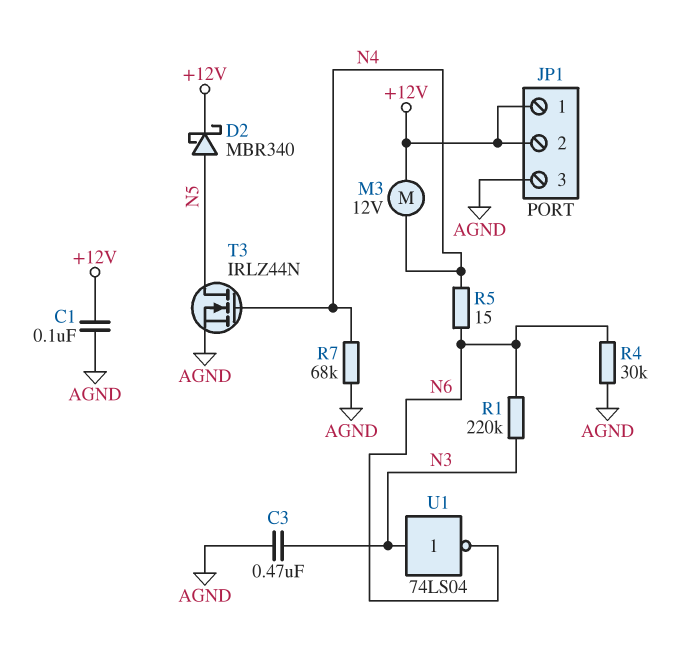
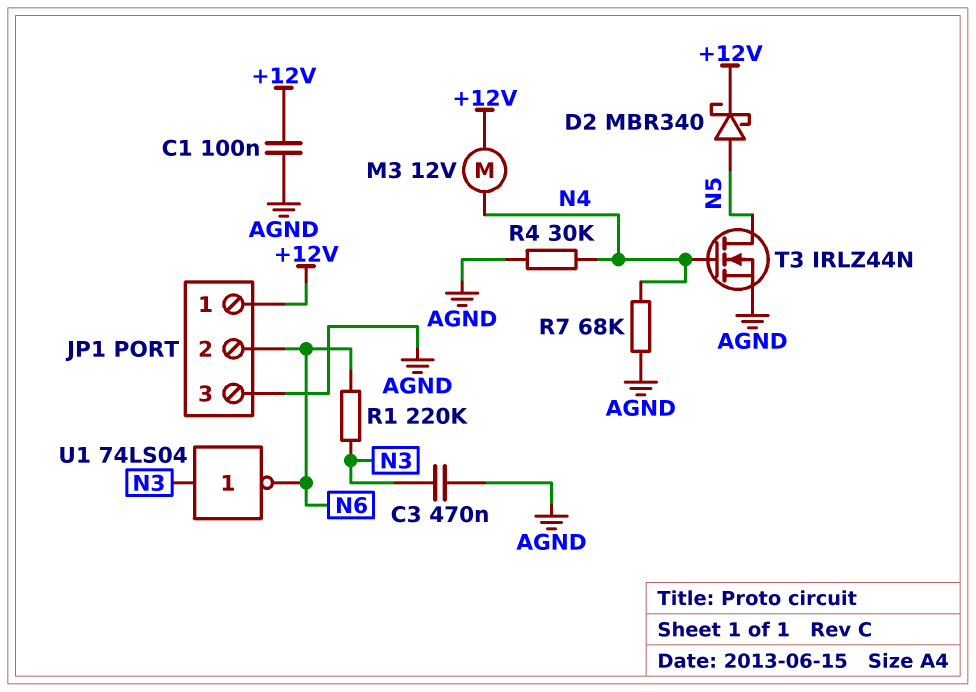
JP1 pin 2: +12V -> N6
R4: 30k (AGND, N6) -> 30k (AGND, N4)
R5: 15 (N4, N6) -> none

